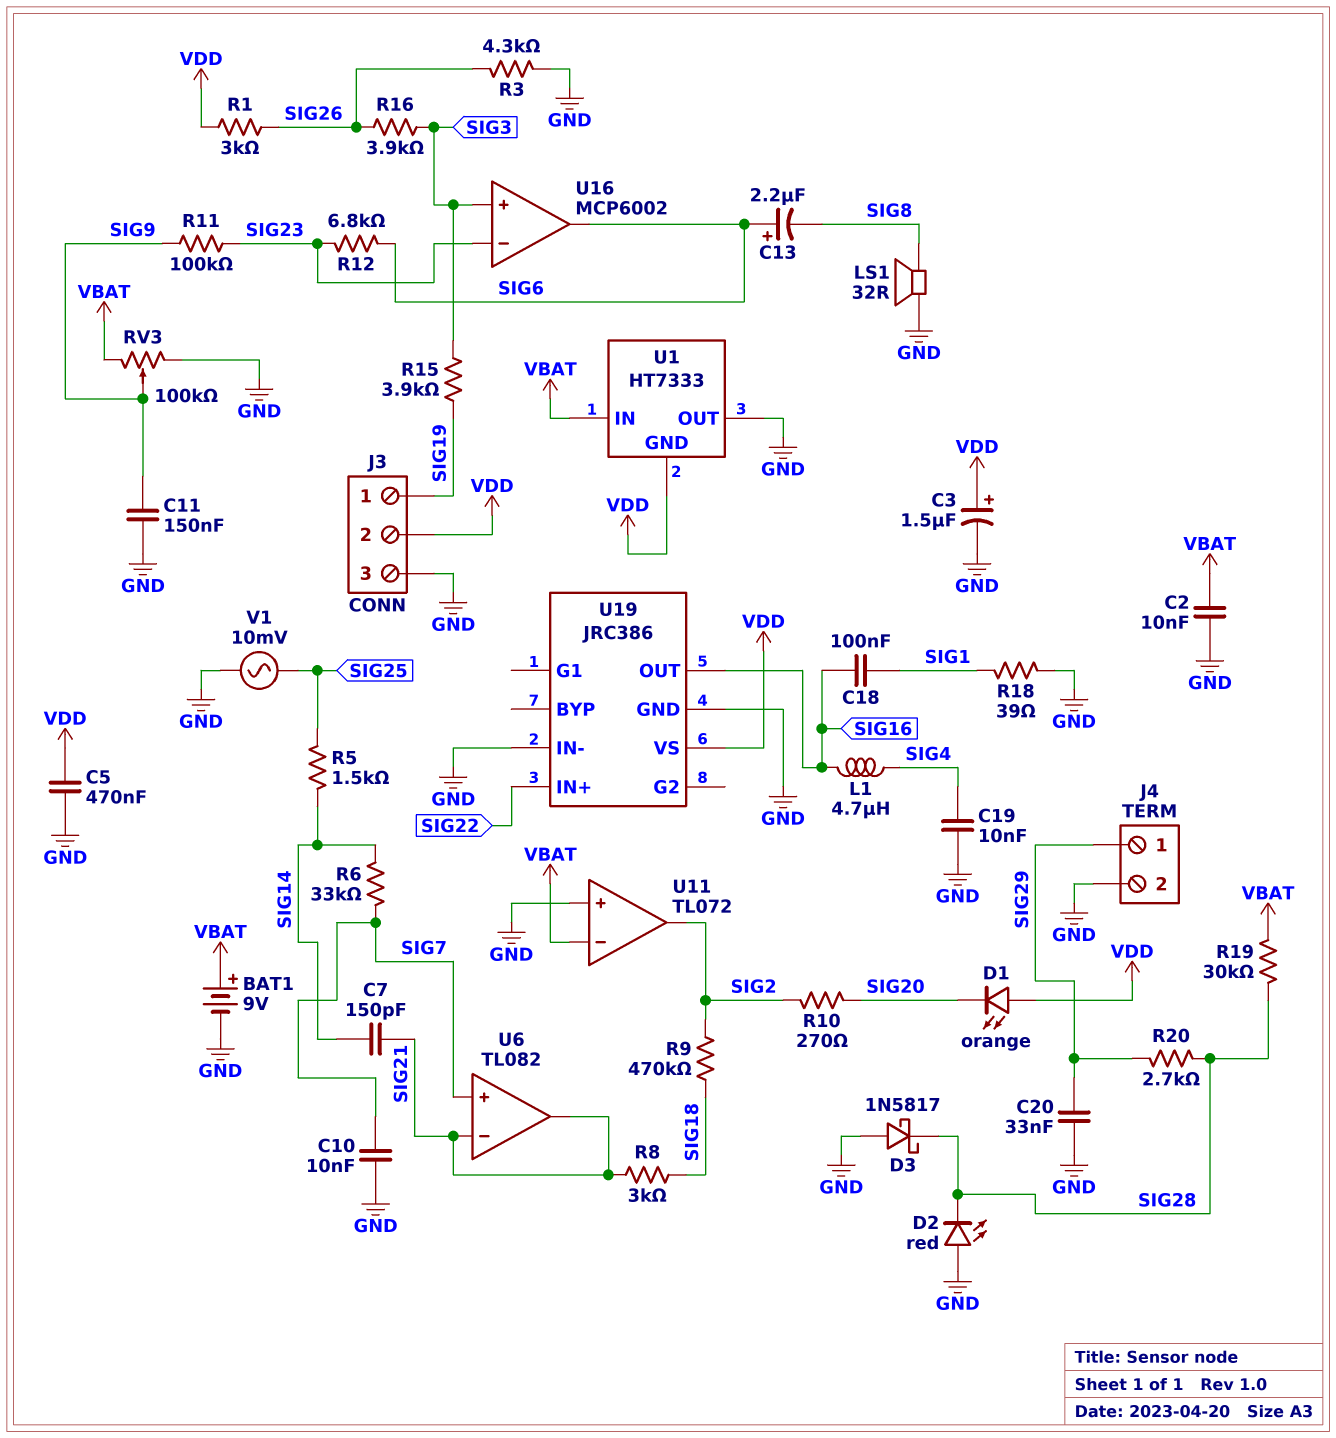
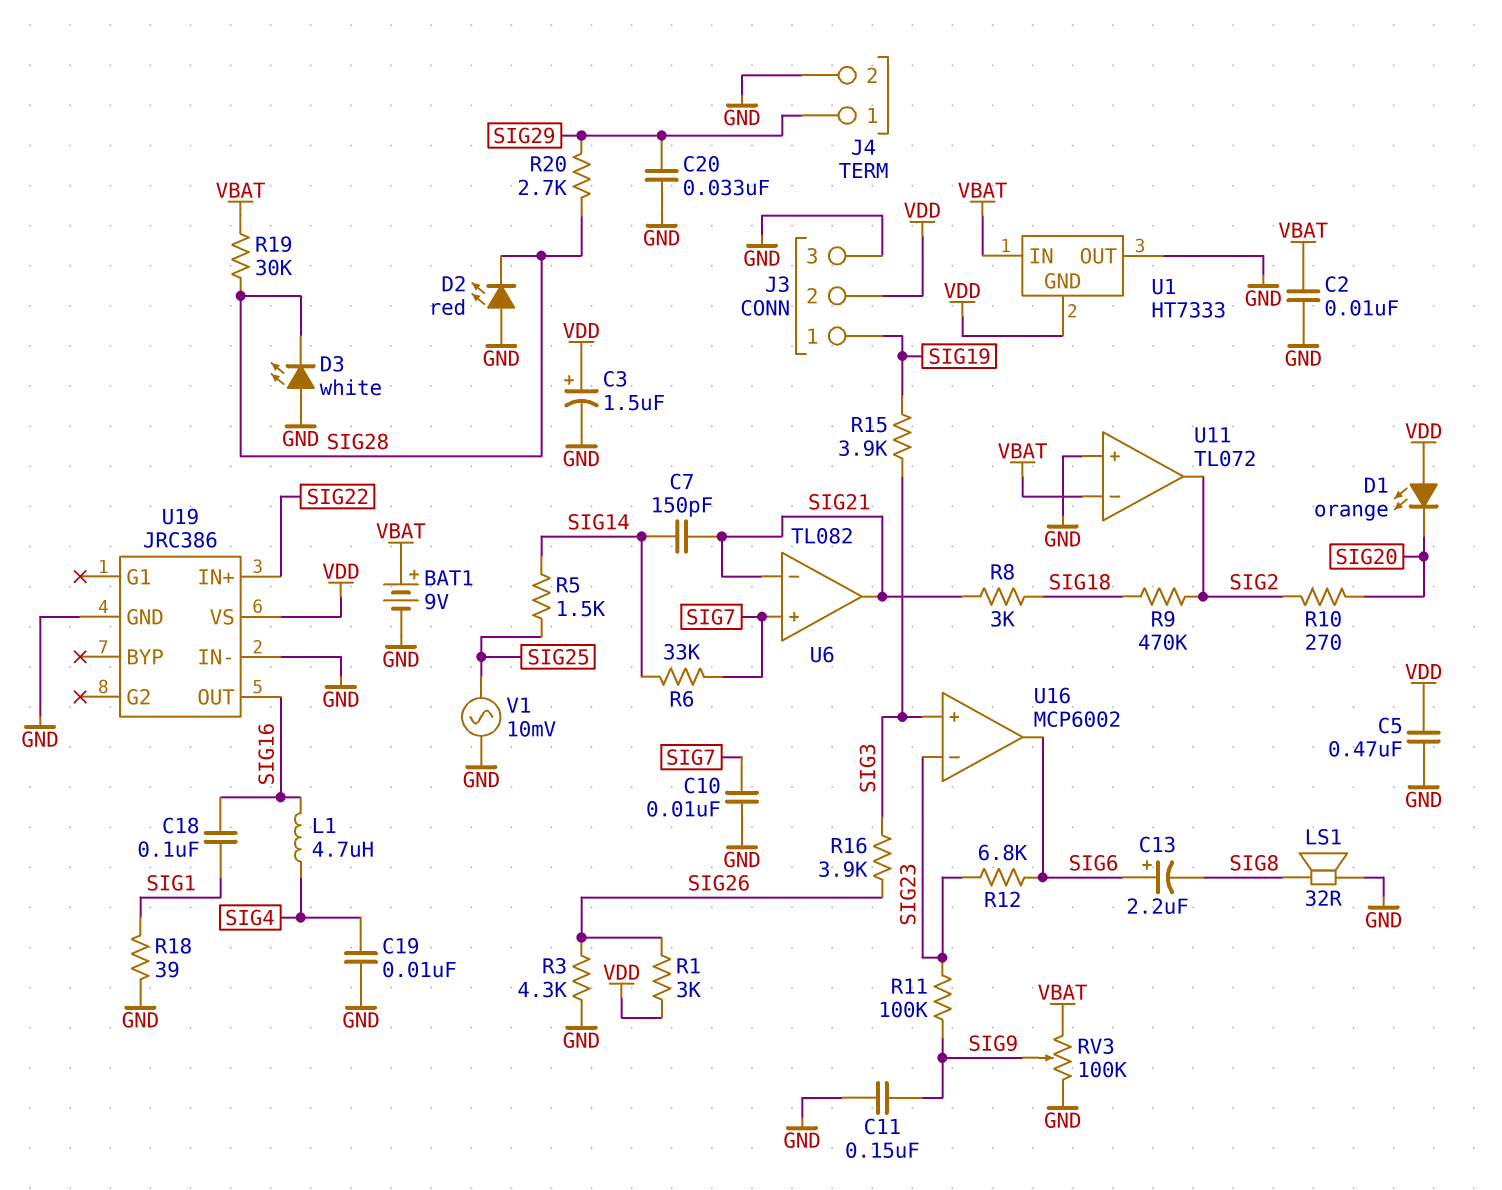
D3: schottky 1N5817 (A GND, K SIG28) -> LED white (A GND, K SIG28)

